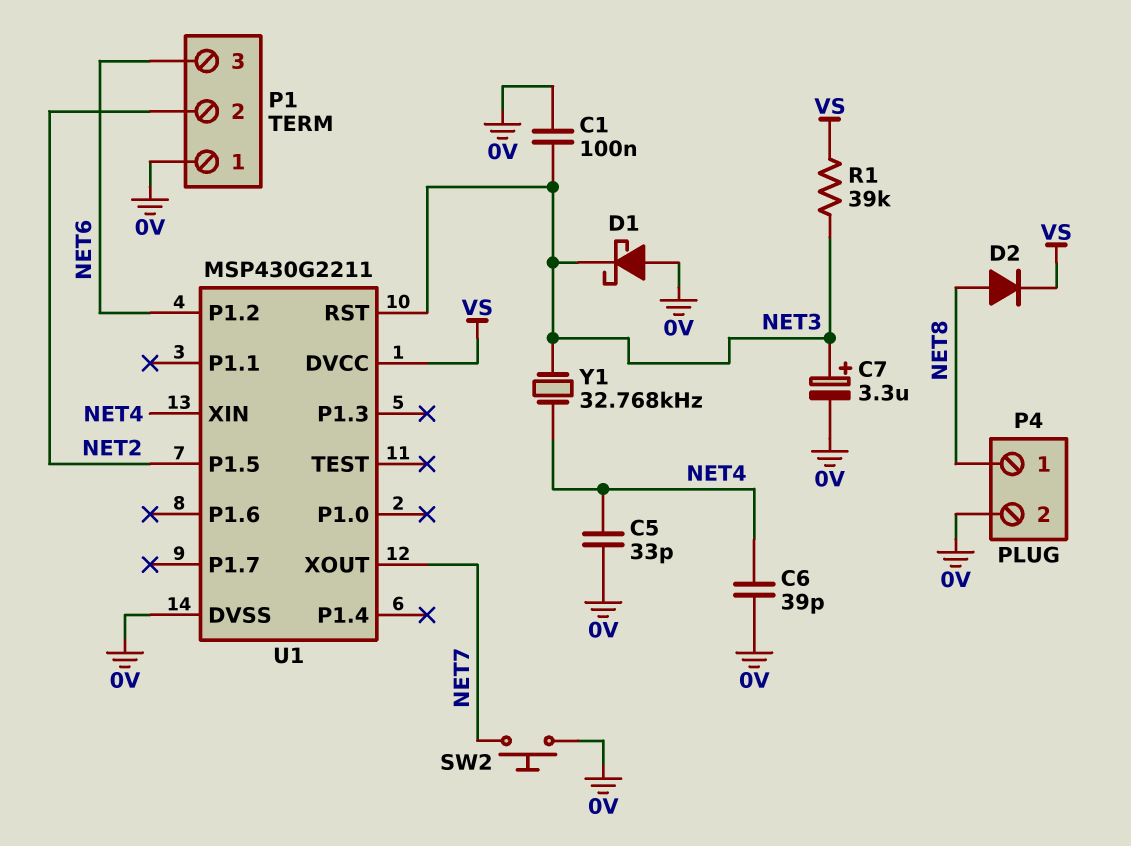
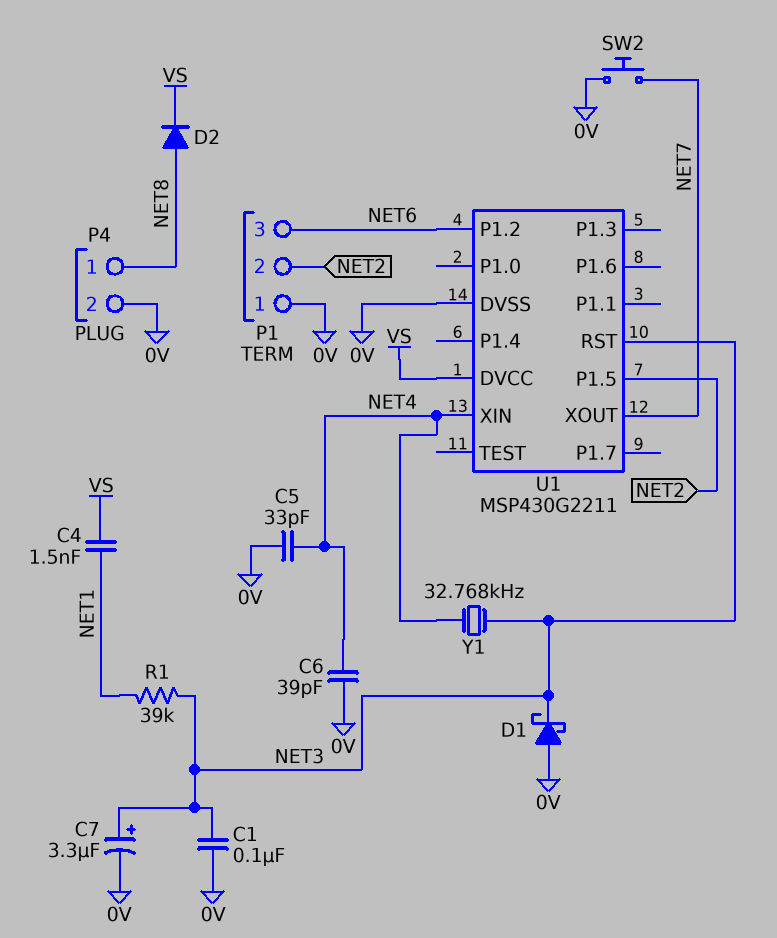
C4: none -> 1.5nF (NET1, VS)
R1: 39k (NET3, VS) -> 39k (NET1, NET3)

